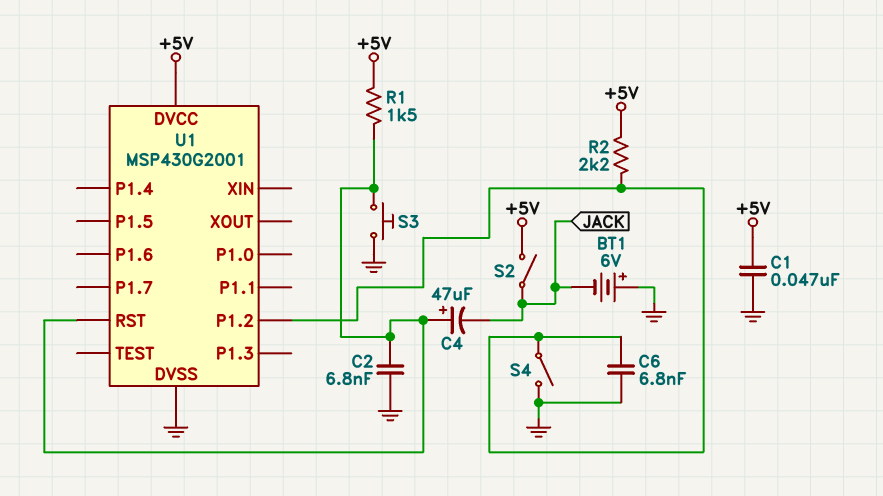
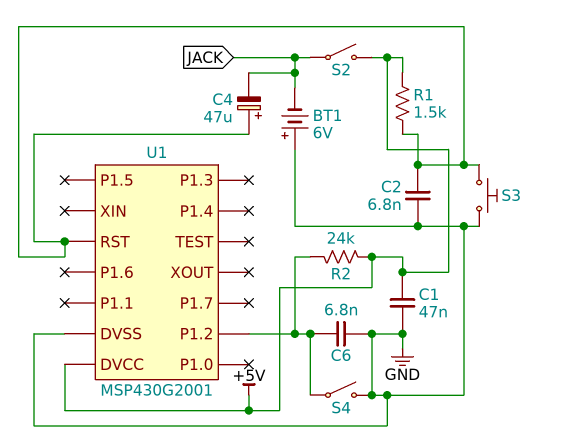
R2: 2.2k (+5V, U1/P1.2) -> 24k (+5V, U1/P1.2)

